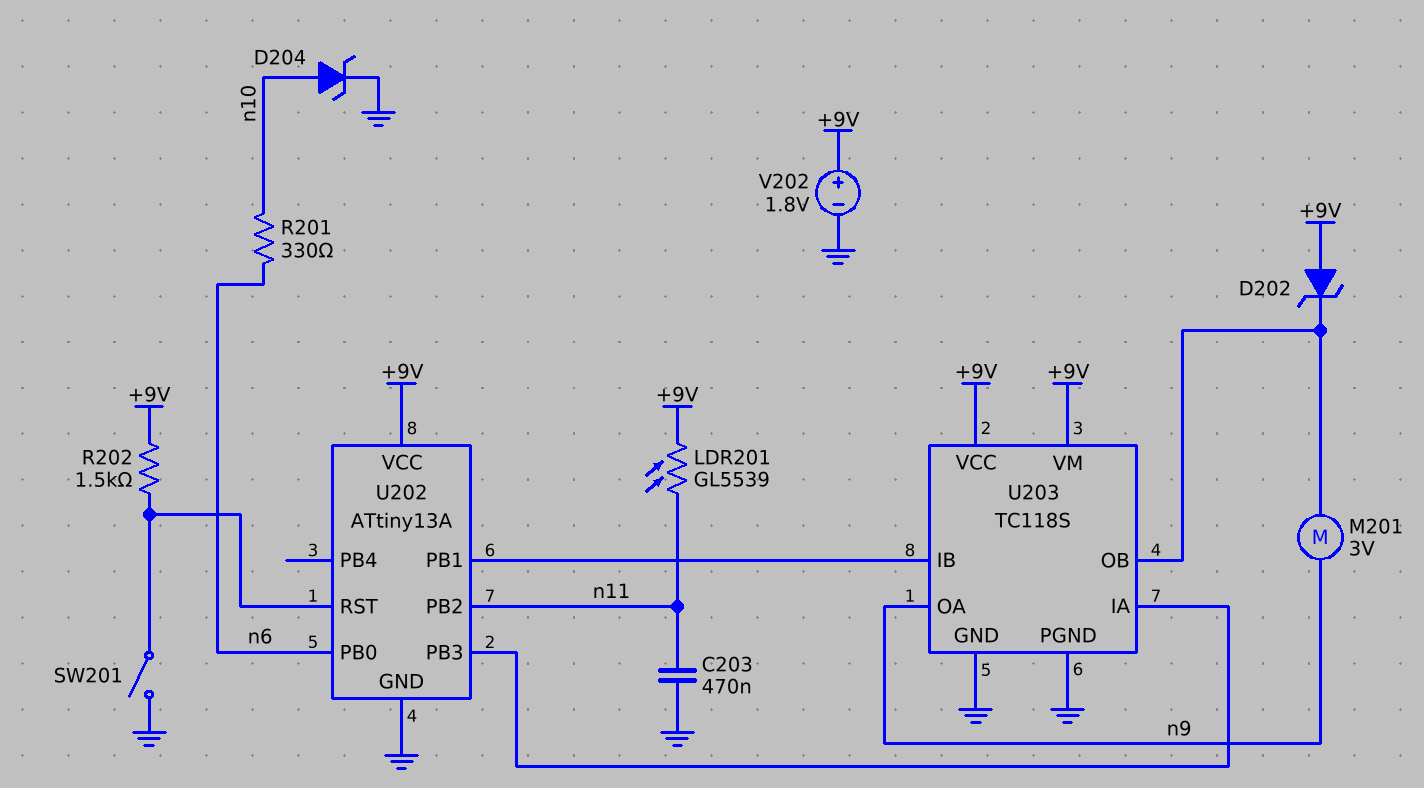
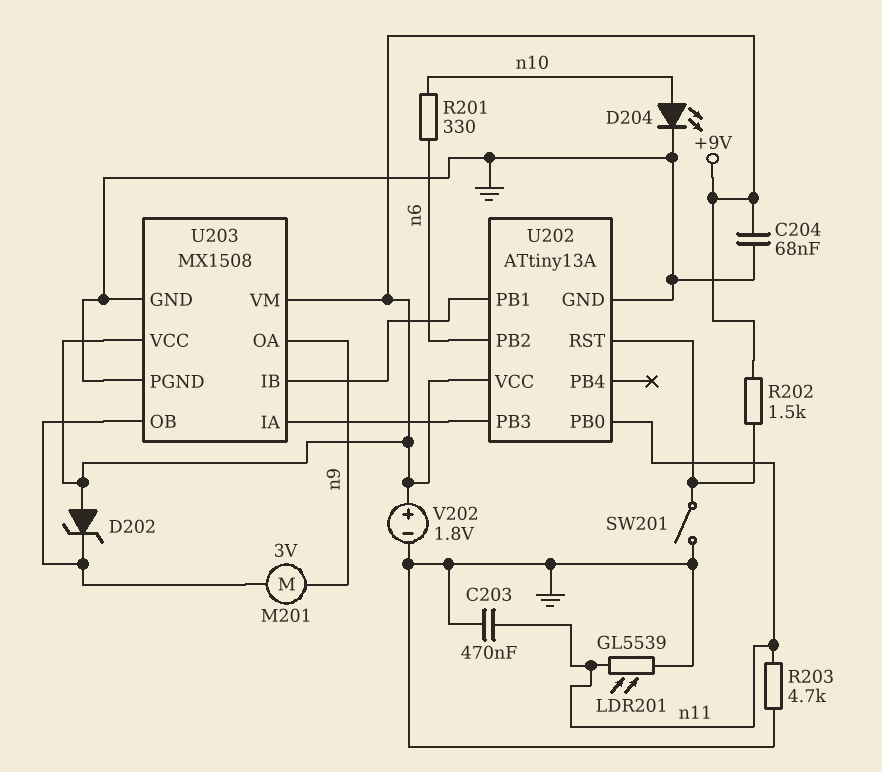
C204: none -> 68nF (+9V, GND)
D204: zener (A n10, K GND) -> LED (A n10, K GND)
LDR201: GL5539 (+9V, n11) -> GL5539 (GND, n11)
R203: none -> 4.7k (GND, n11)
U202 pin PB0: n6 -> n11
U202 pin PB2: n11 -> n6
U203: TC118S -> MX1508

